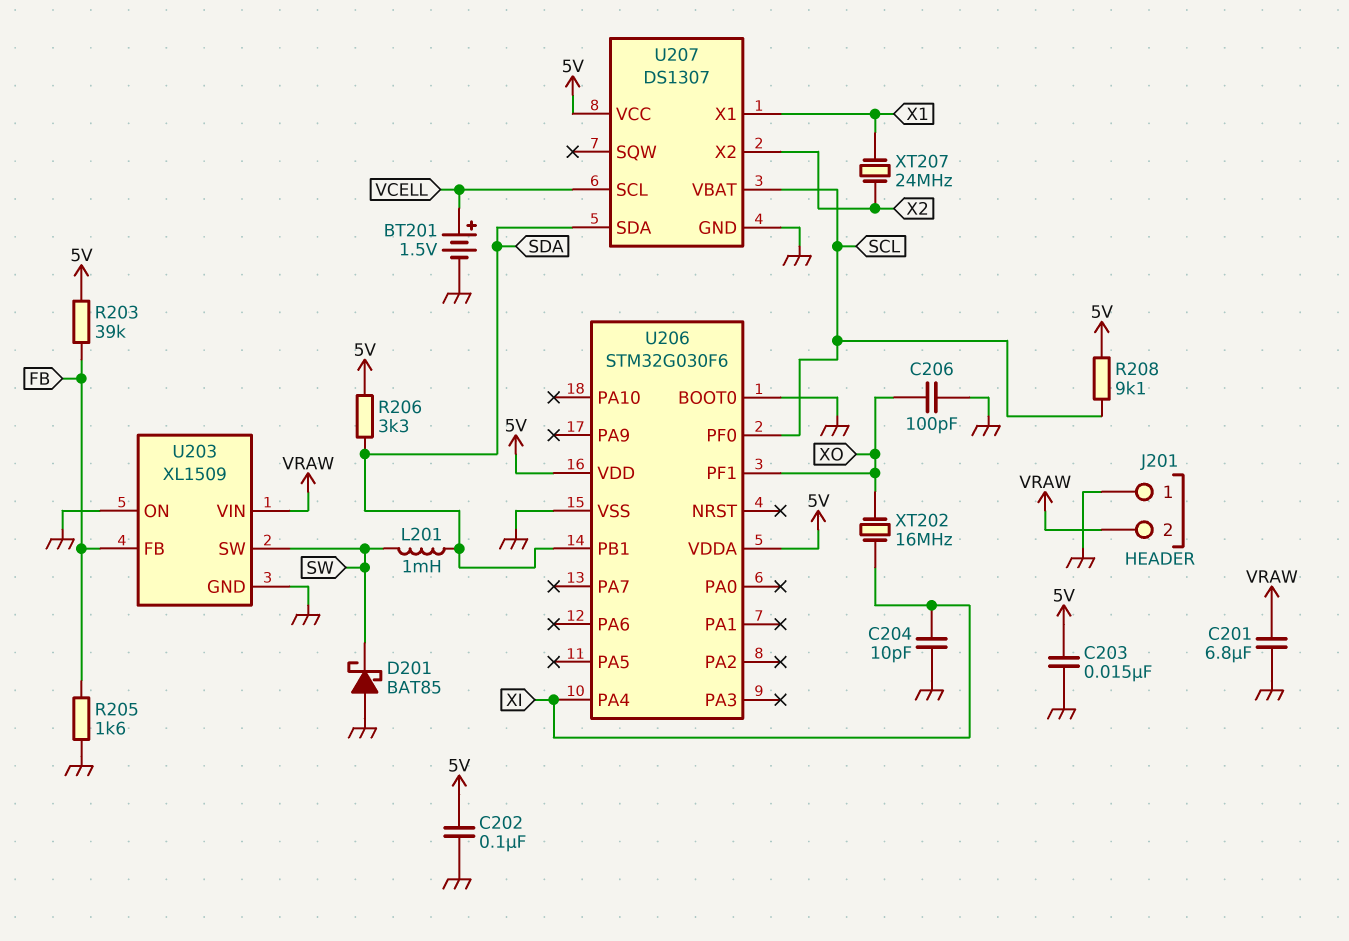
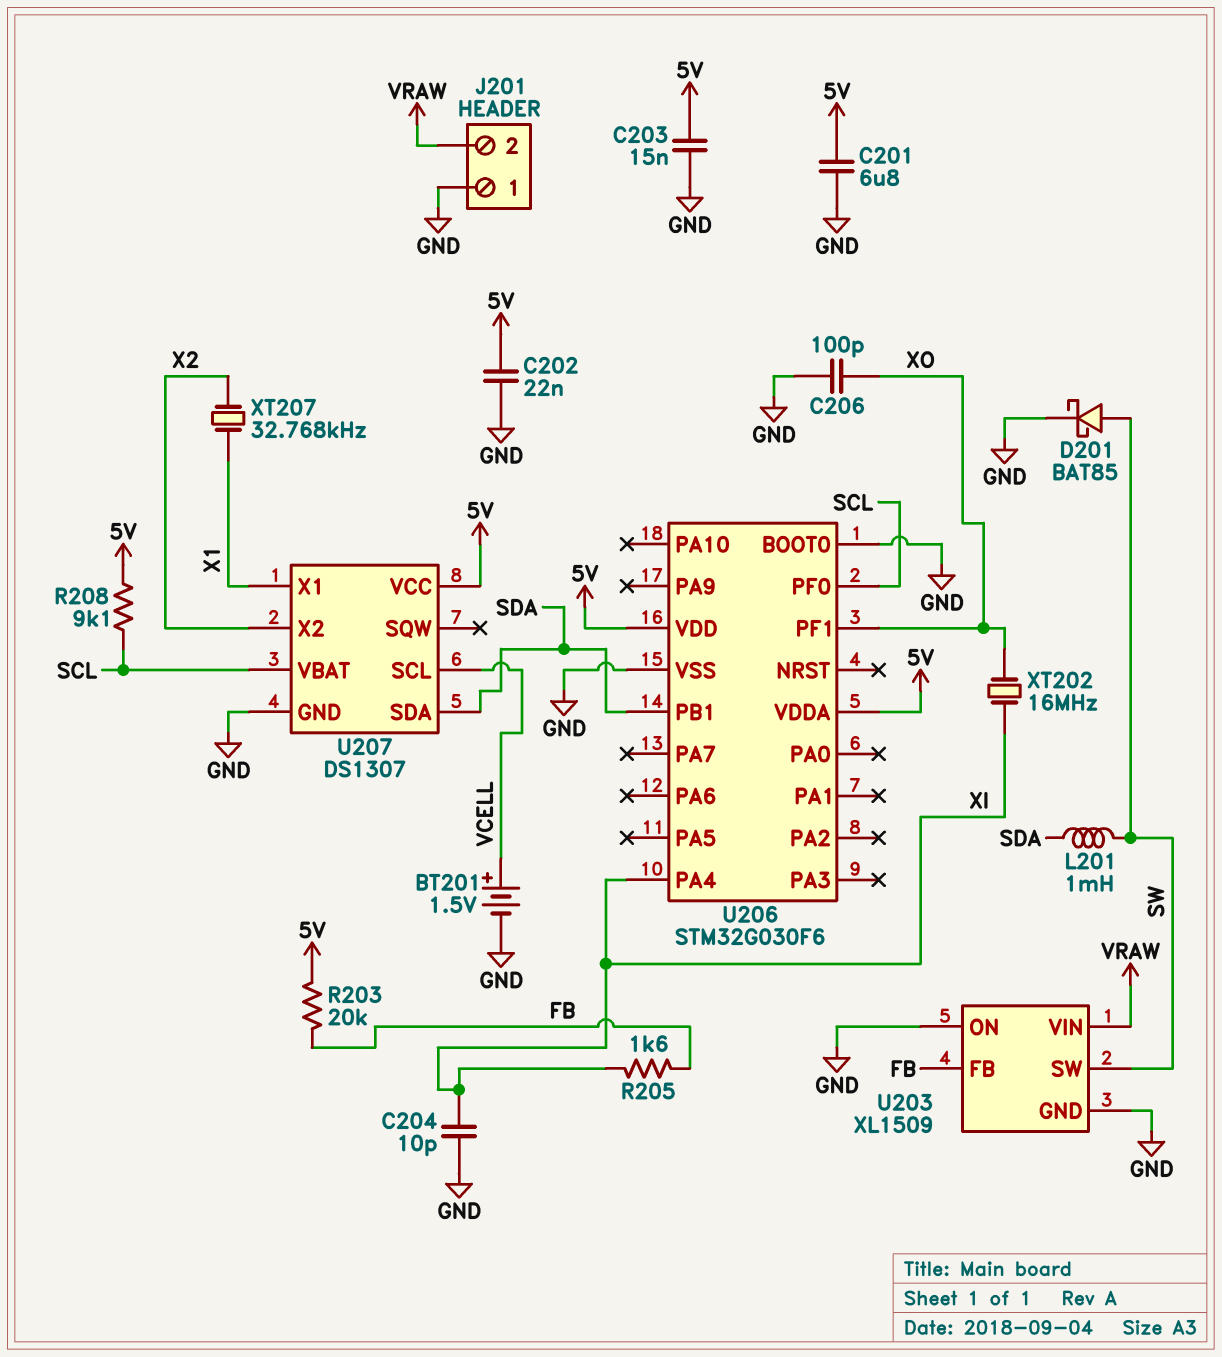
C201: 6.8uF (GND, VRAW) -> 6.8uF (5V, GND)
C202: 100nF (5V, GND) -> 22nF (5V, GND)
D201: schottky BAT85 (A GND, K SW) -> schottky BAT85 (A SW, K GND)
R203: 39k (5V, FB) -> 20k (5V, FB)
R205: 1.6k (FB, GND) -> 1.6k (FB, XI)
R206: 3.3k (5V, SDA) -> none
XT207: 24MHz (X1, X2) -> 32.768kHz (X1, X2)

